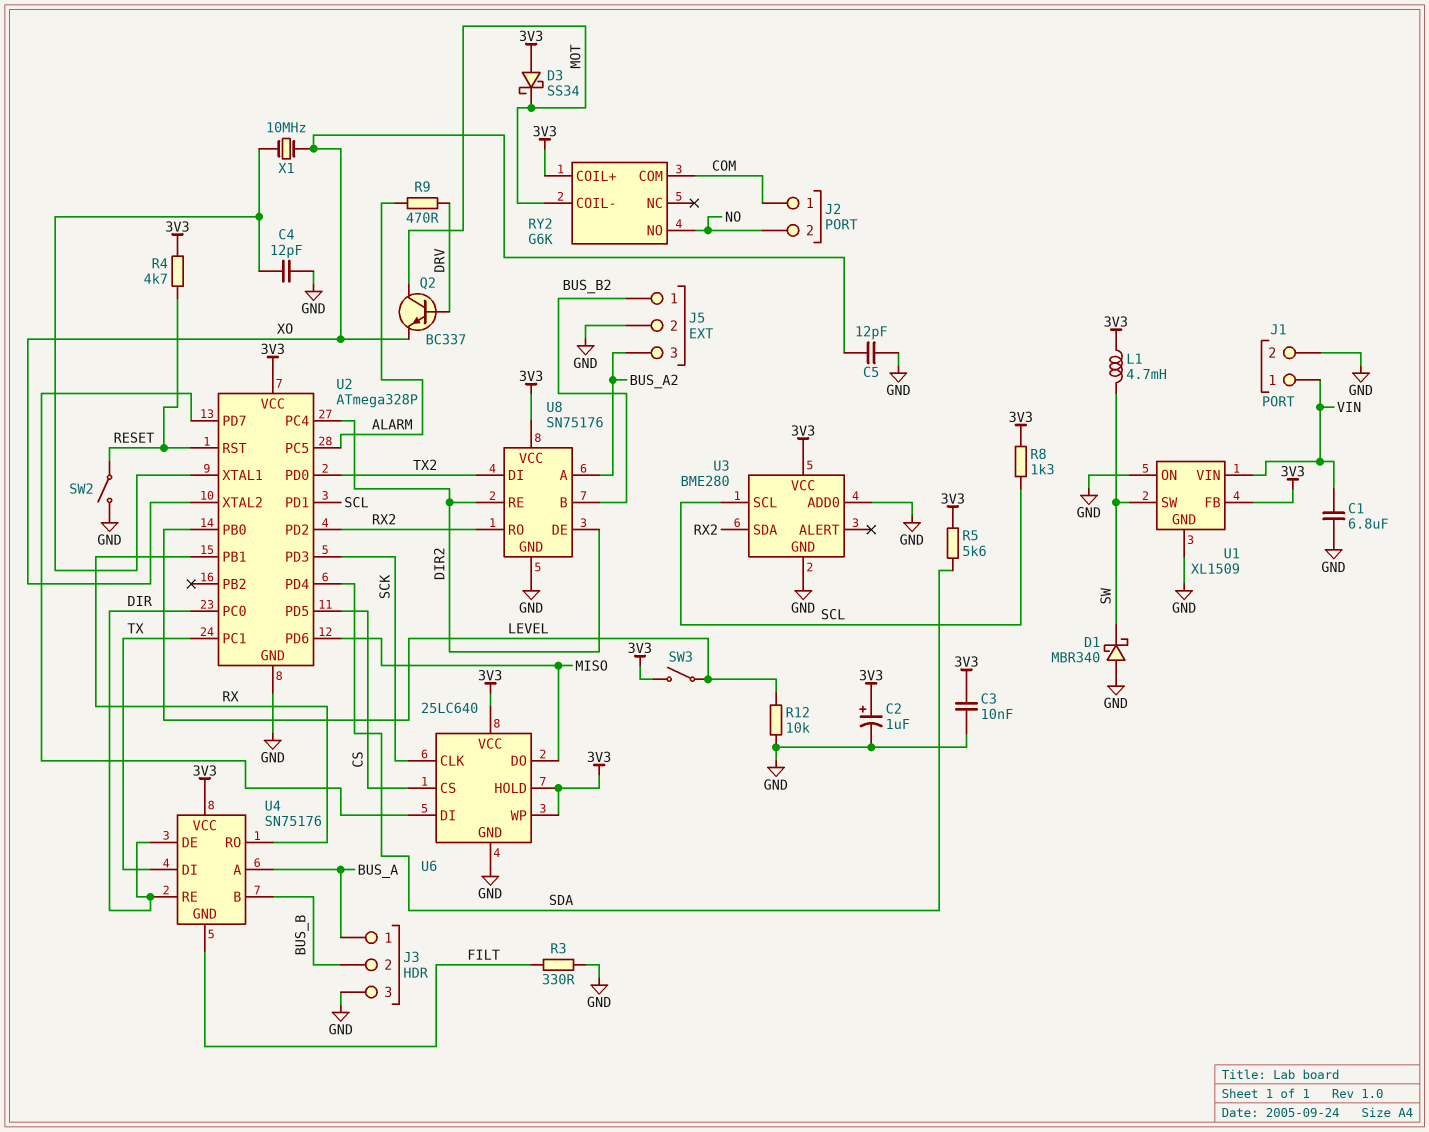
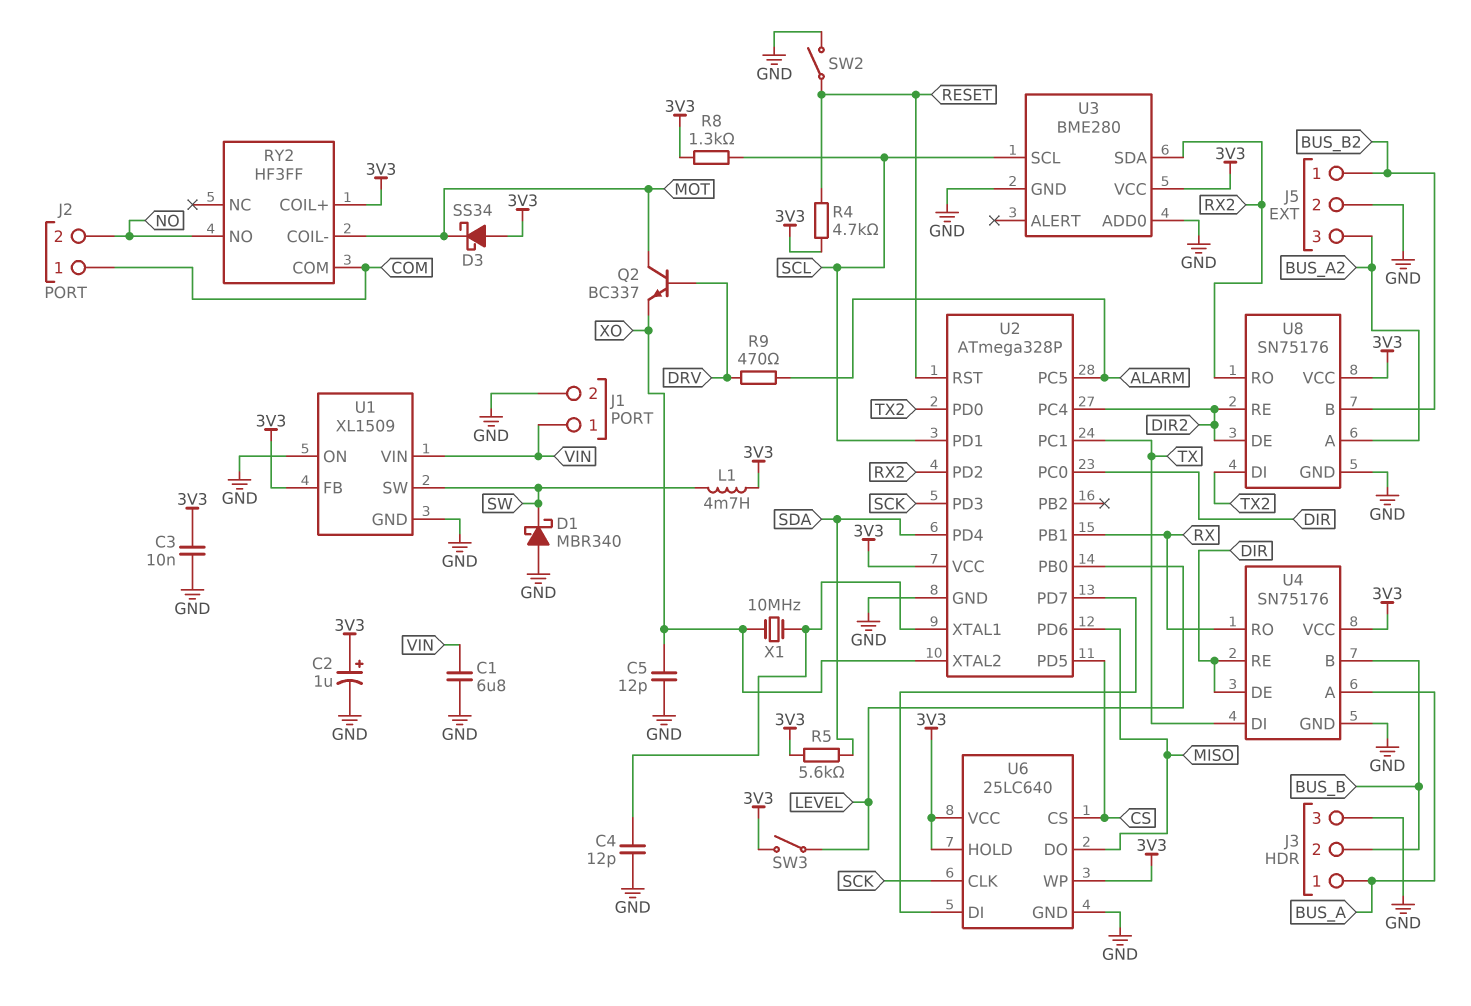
R3: 330 (FILT, GND) -> none
R12: 10k (GND, LEVEL) -> none
RY2: G6K -> HF3FF
U4 pin GND: FILT -> GND

